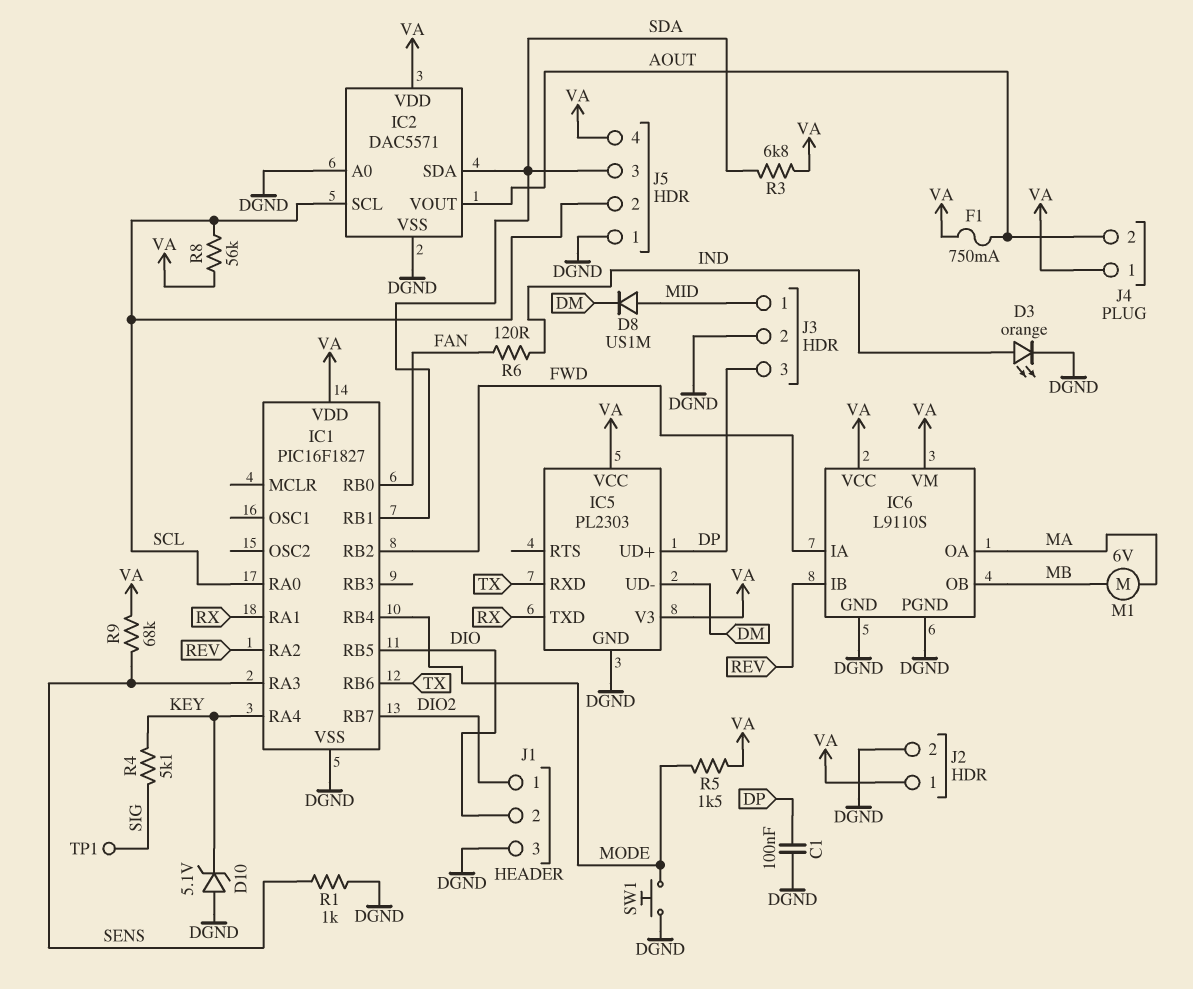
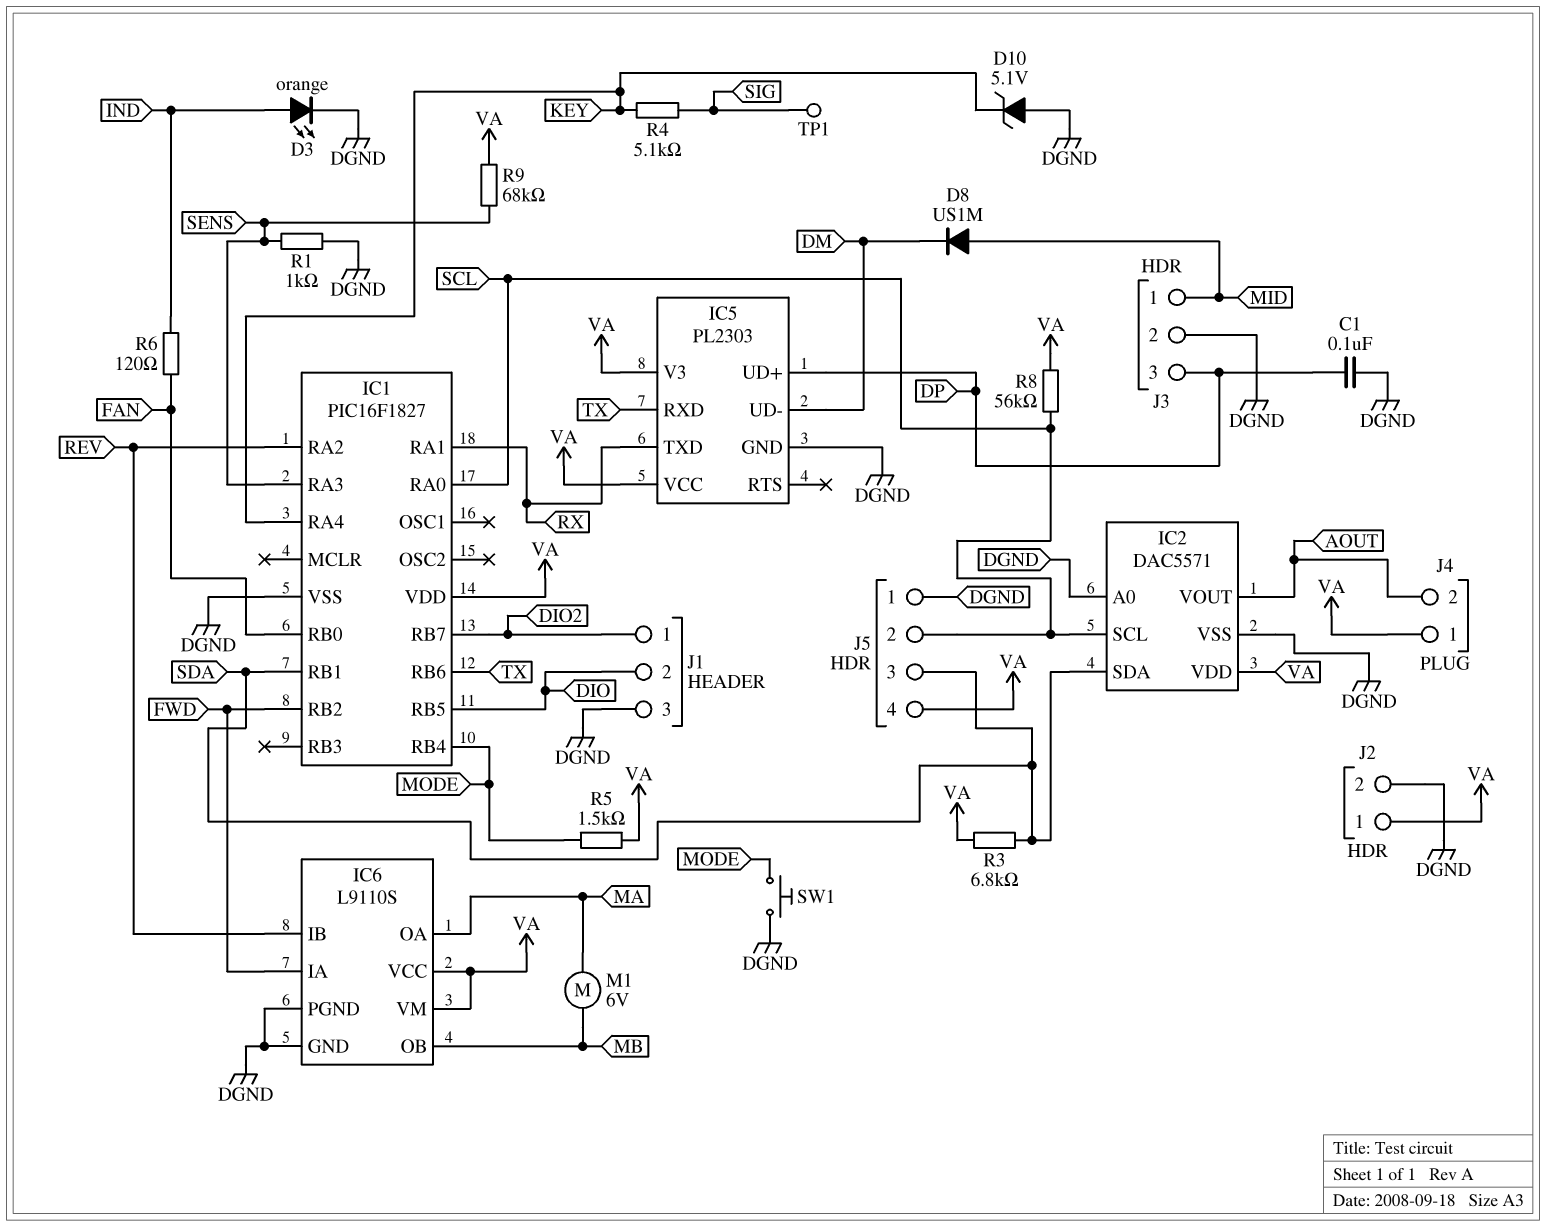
F1: 750mA (AOUT, VA) -> none

